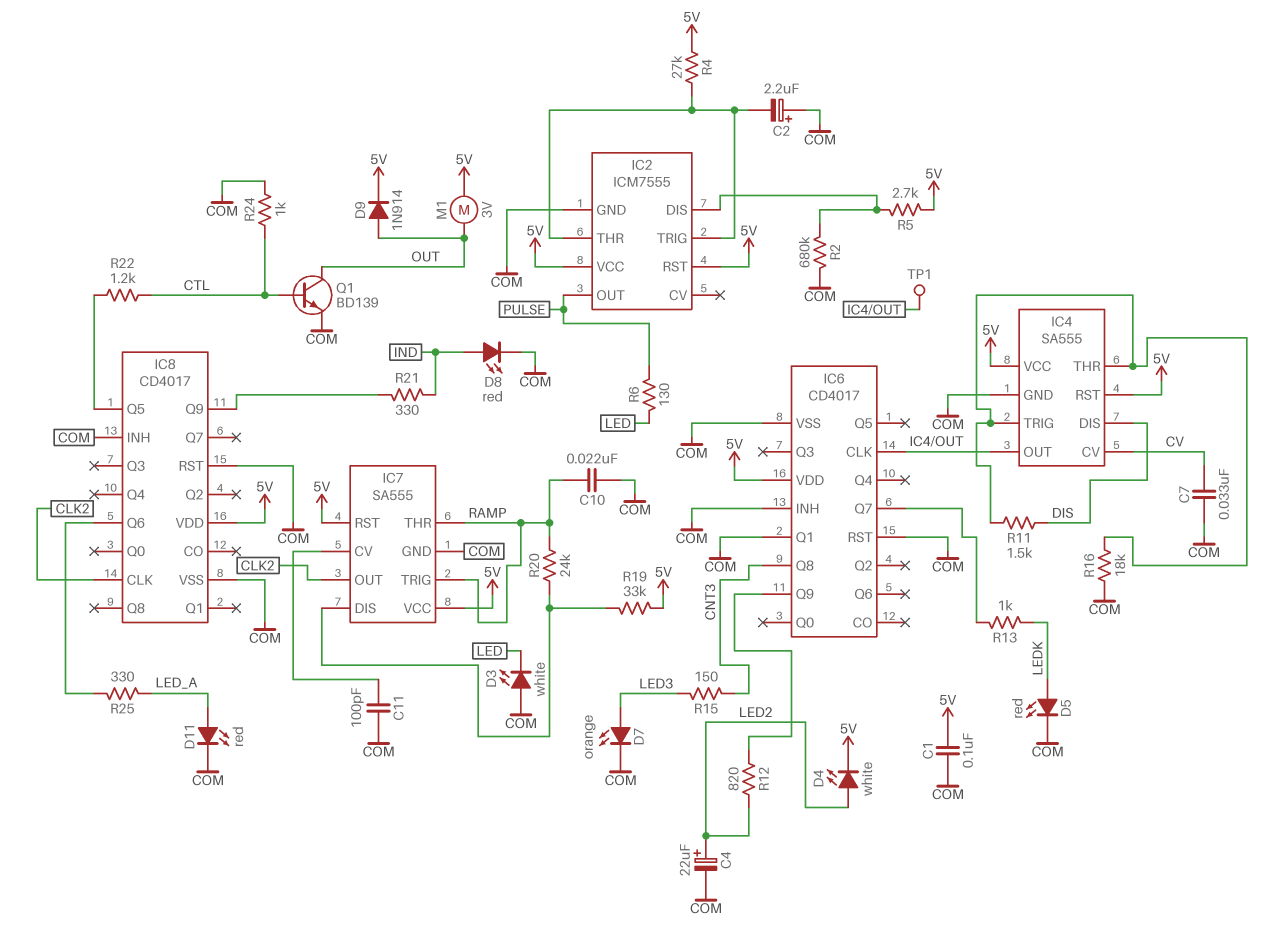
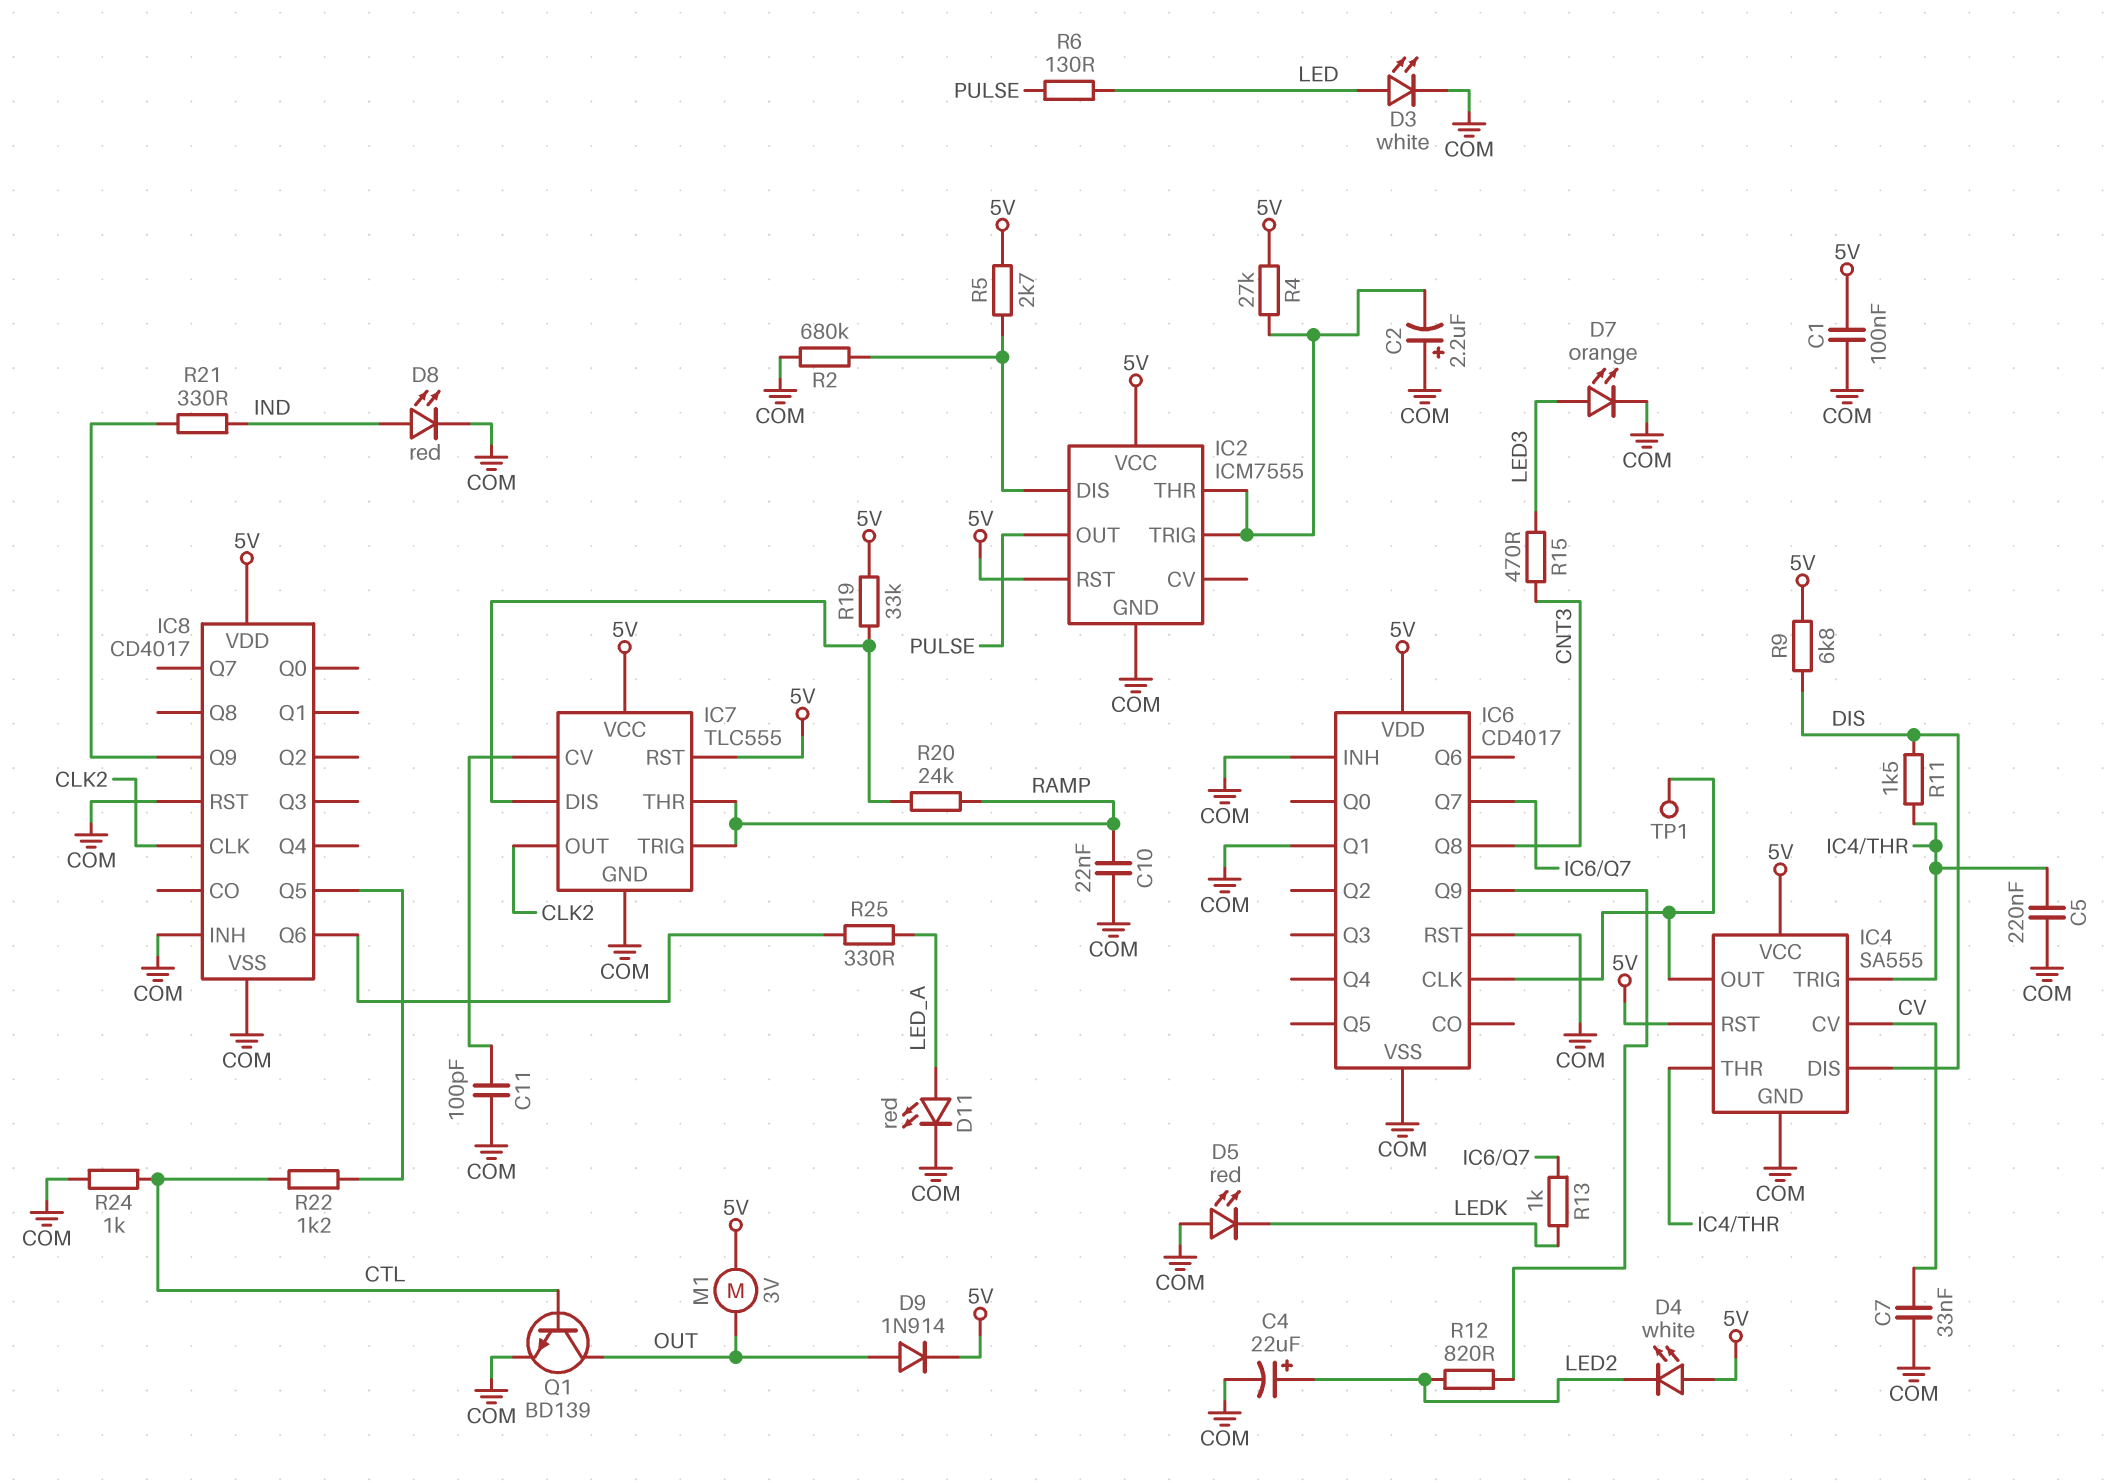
C5: none -> 220nF (COM, IC4/THR)
D3: LED white (A COM, K LED) -> LED white (A LED, K COM)
D4: LED white (A LED2, K 5V) -> LED white (A 5V, K LED2)
D5: LED red (A LEDK, K COM) -> LED red (A COM, K LEDK)
IC7: SA555 -> TLC555
R9: none -> 6.8k (5V, DIS)
R15: 150 (CNT3, LED3) -> 470 (CNT3, LED3)
R16: 18k (COM, IC4/THR) -> none

